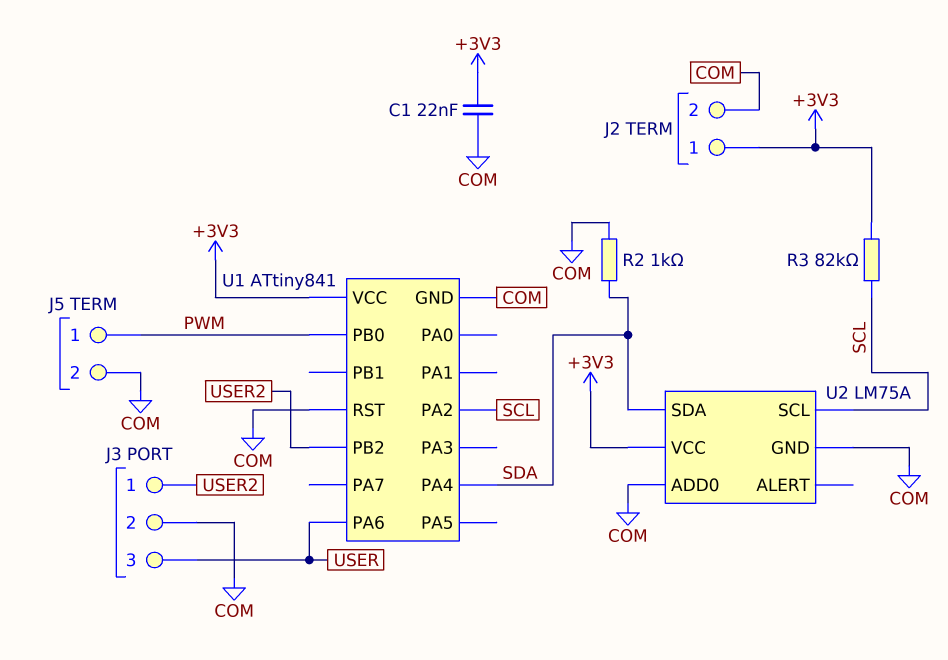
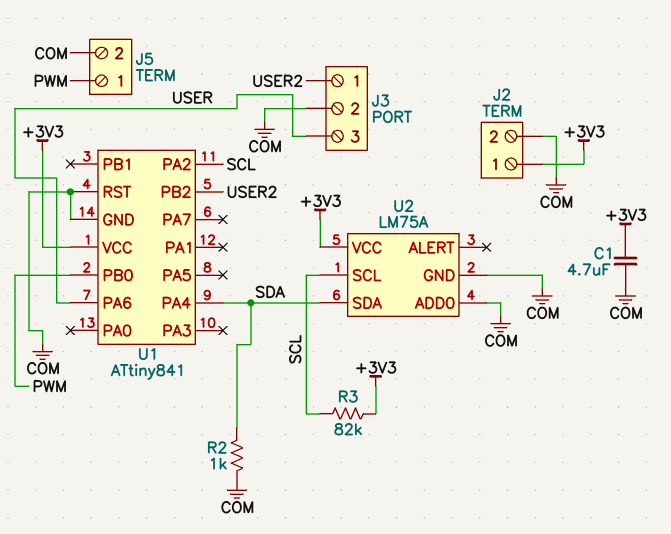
C1: 22nF (+3V3, COM) -> 4.7uF (+3V3, COM)

